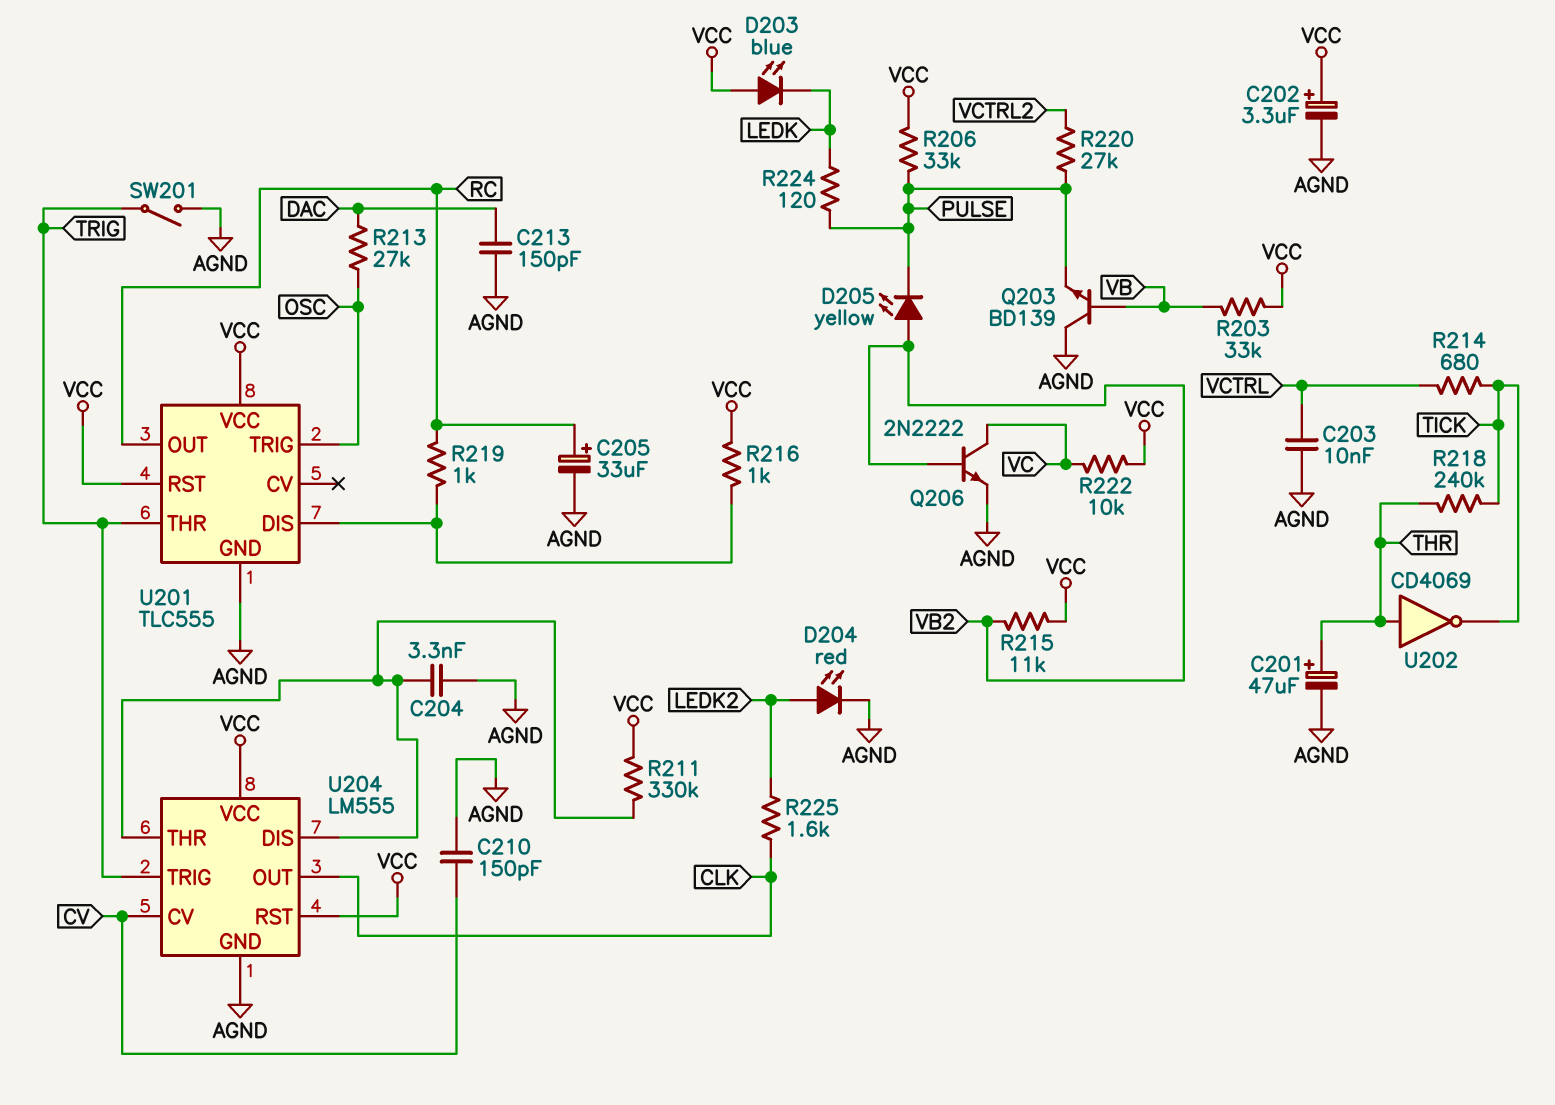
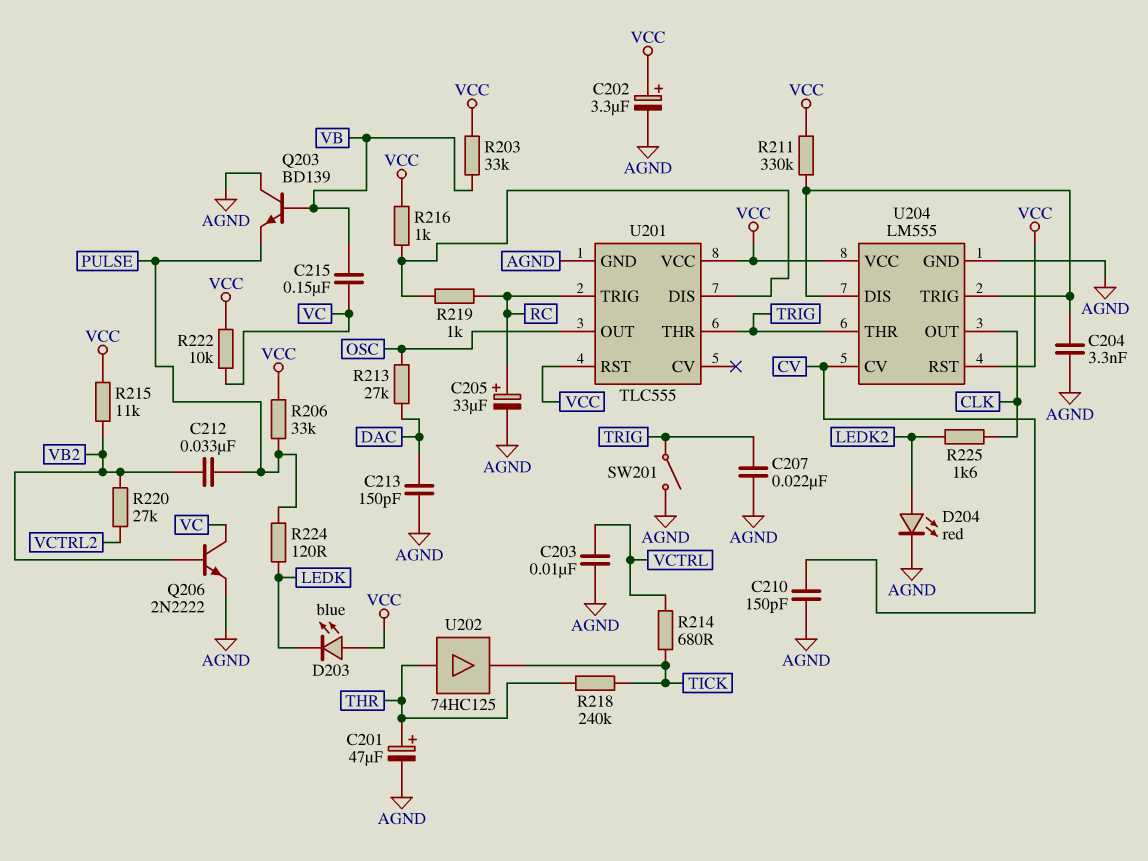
C207: none -> 22nF (AGND, TRIG)
C212: none -> 33nF (PULSE, VB2)
C215: none -> 150nF (VB, VC)
D205: LED yellow (A VB2, K PULSE) -> none
R220: 27k (PULSE, VCTRL2) -> 27k (VB2, VCTRL2)
U201 pin OUT: RC -> OSC
U201 pin TRIG: OSC -> RC
U202: NOT CD4069 (in THR, out TICK) -> buffer 74HC125 (in THR, out TICK)
U204 pin THR: U204/DIS -> TRIG
U204 pin TRIG: TRIG -> U204/DIS

